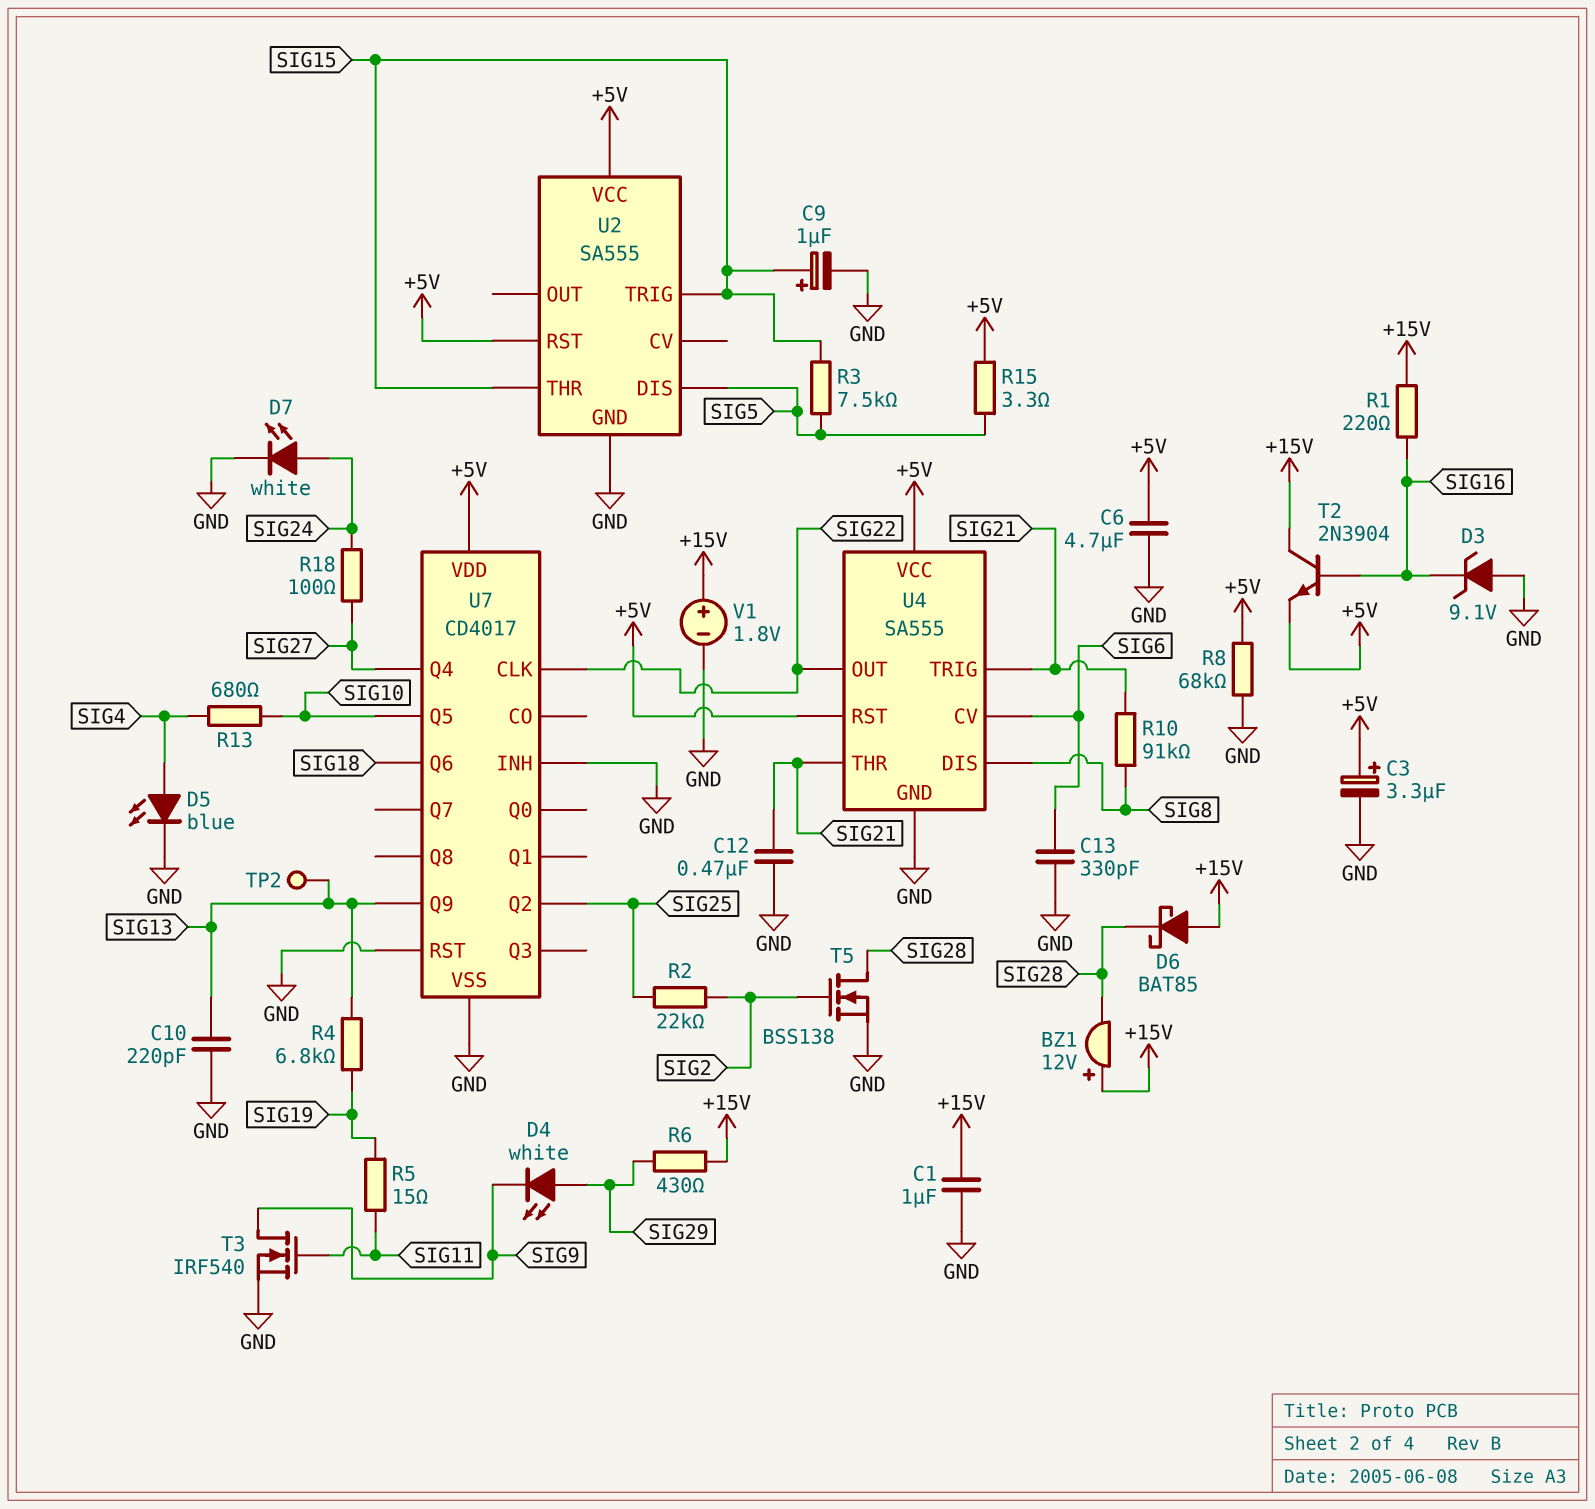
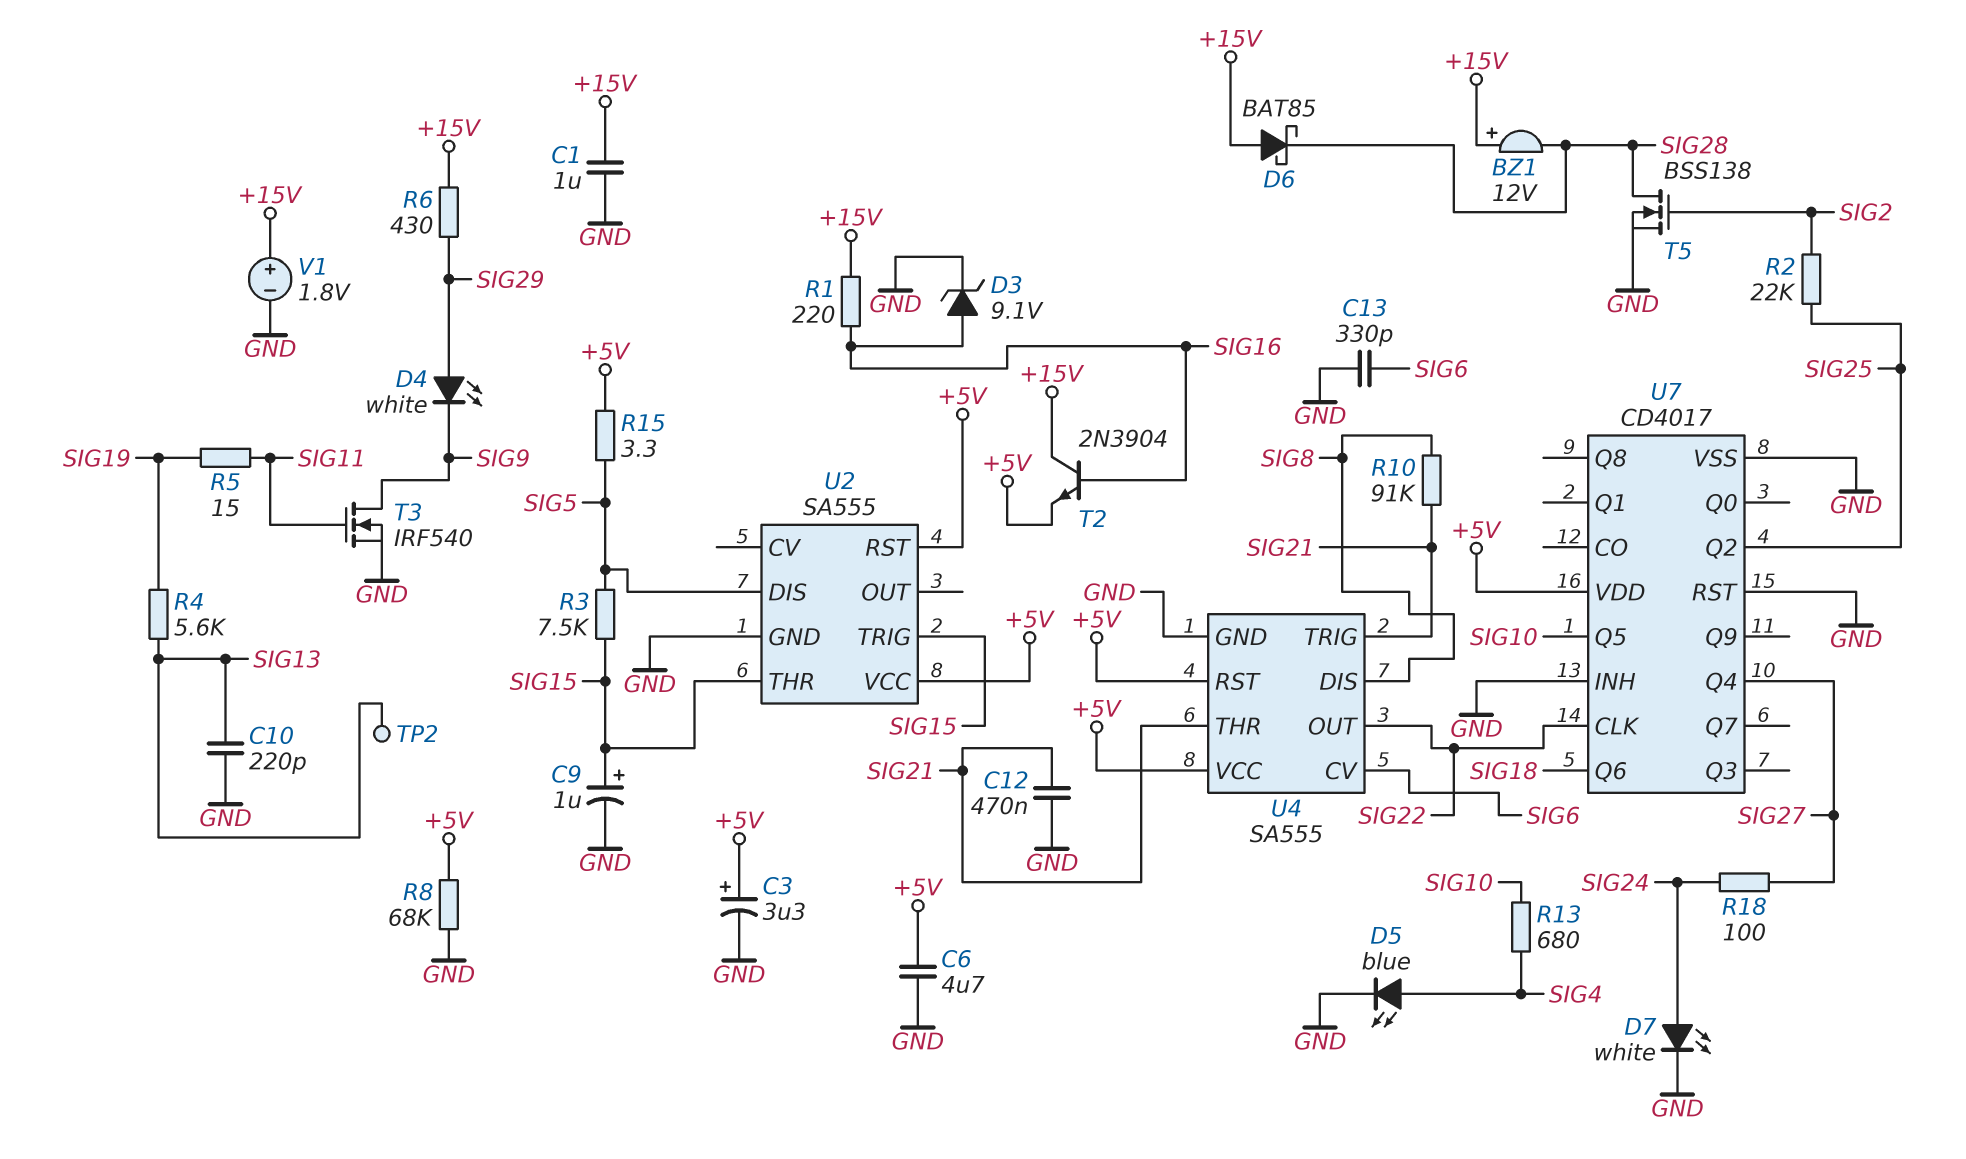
D3: zener 9.1V (A GND, K SIG16) -> zener 9.1V (A SIG16, K GND)
R4: 6.8k (SIG13, SIG19) -> 5.6k (SIG13, SIG19)
U7 pin Q9: SIG13 -> none

